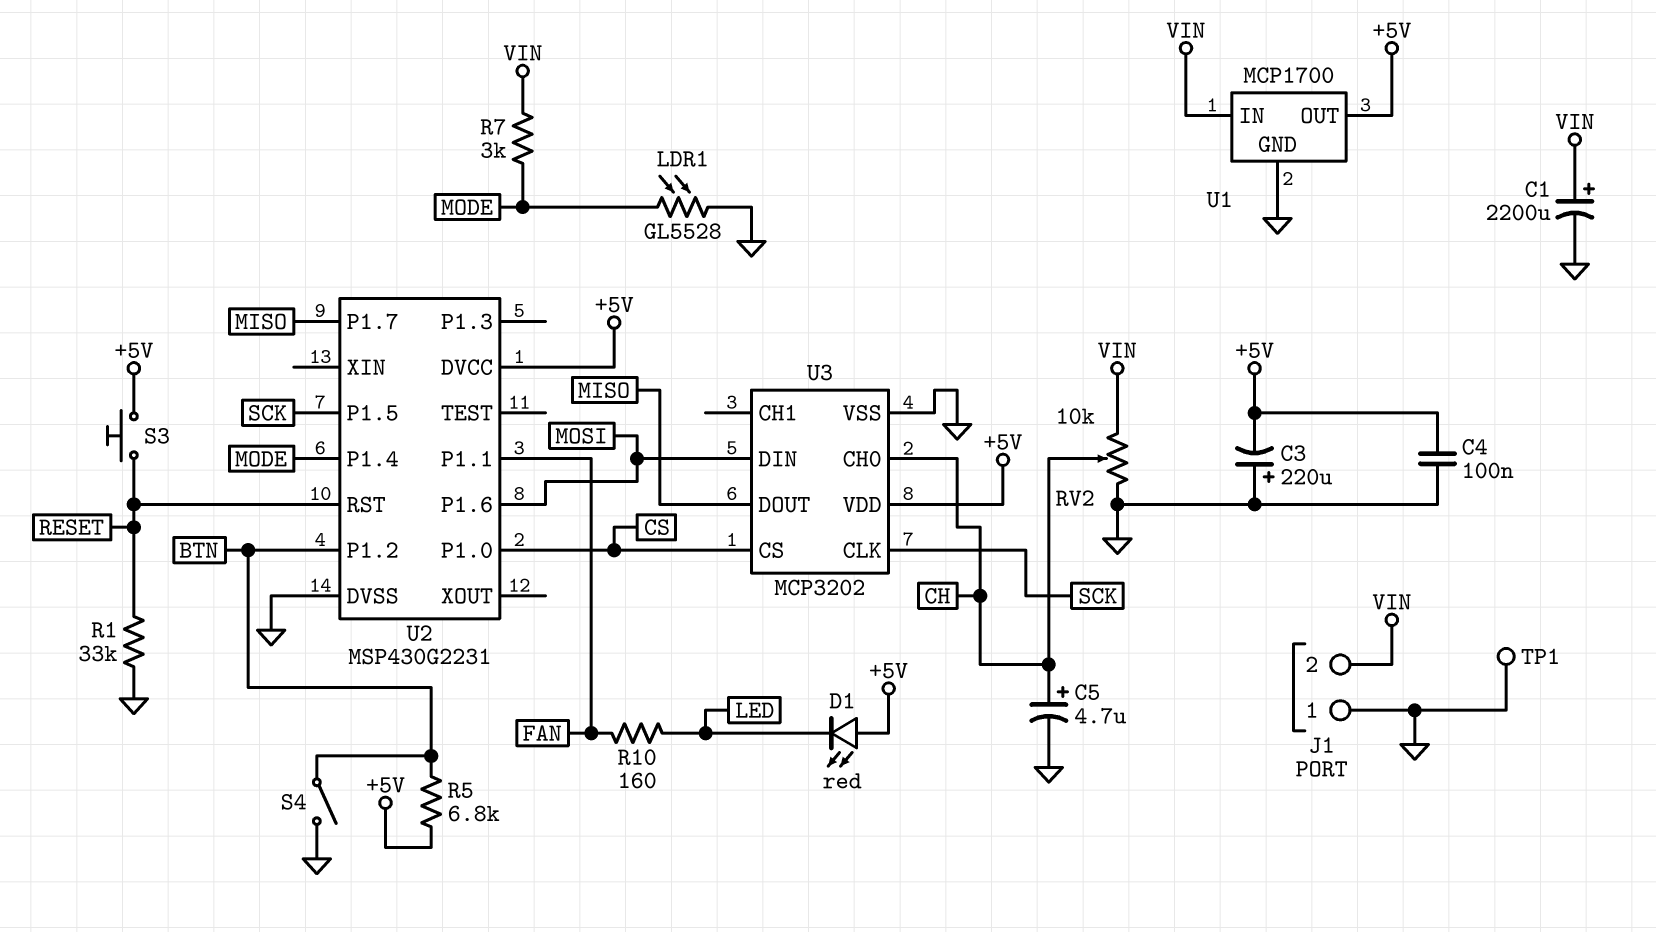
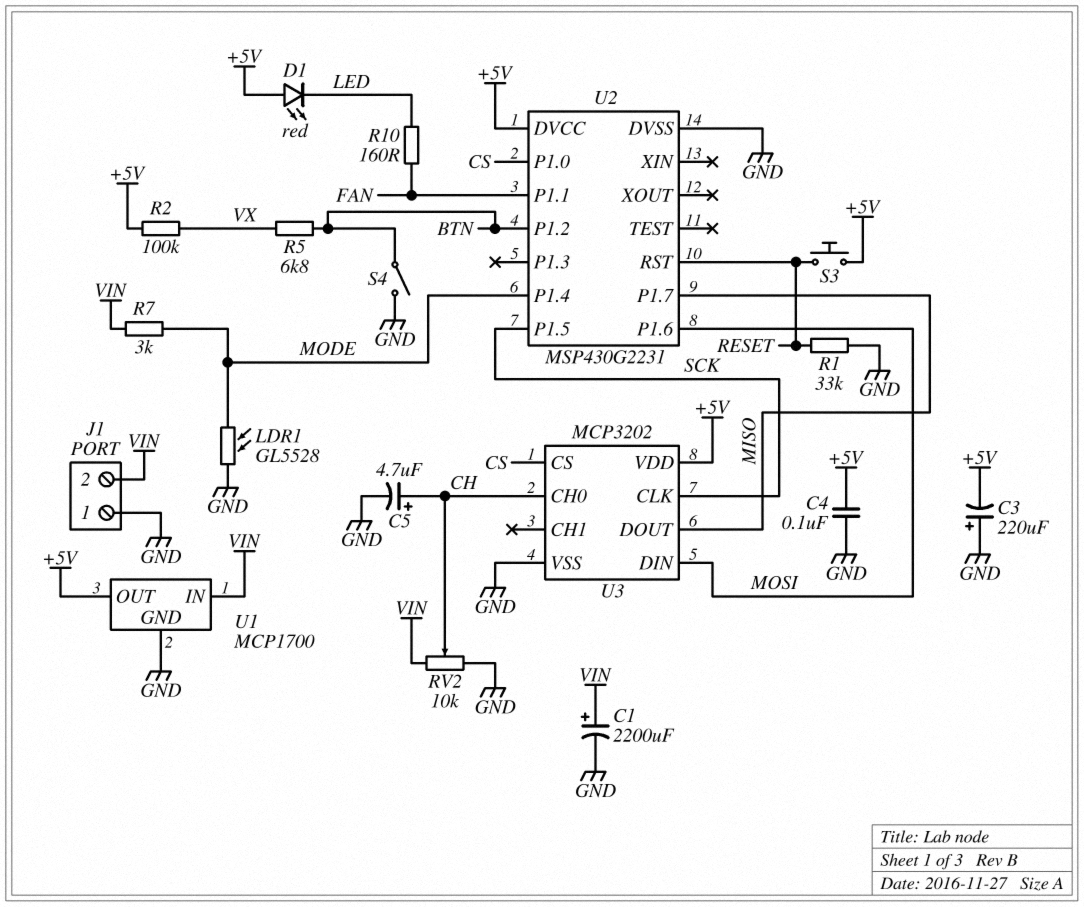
R2: none -> 100k (+5V, VX)
R5: 6.8k (+5V, BTN) -> 6.8k (BTN, VX)
TP1: test point (GND) -> none

